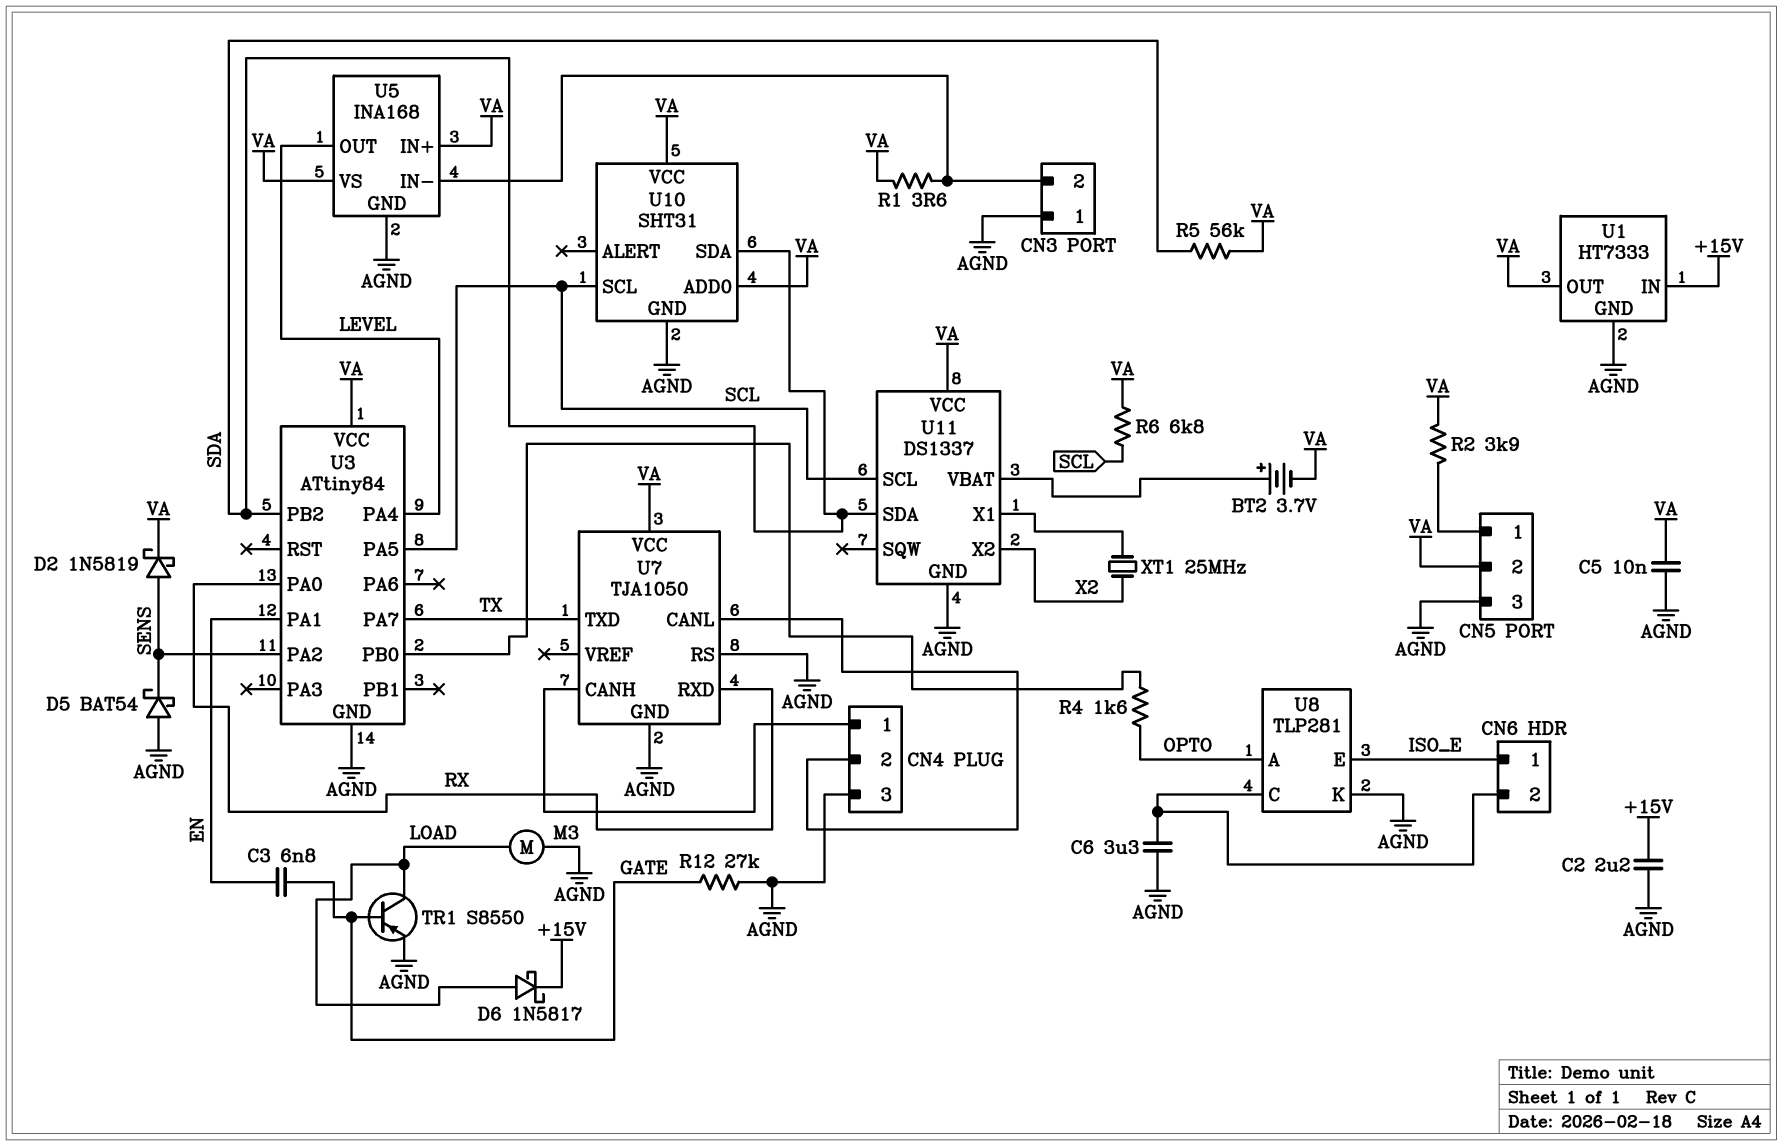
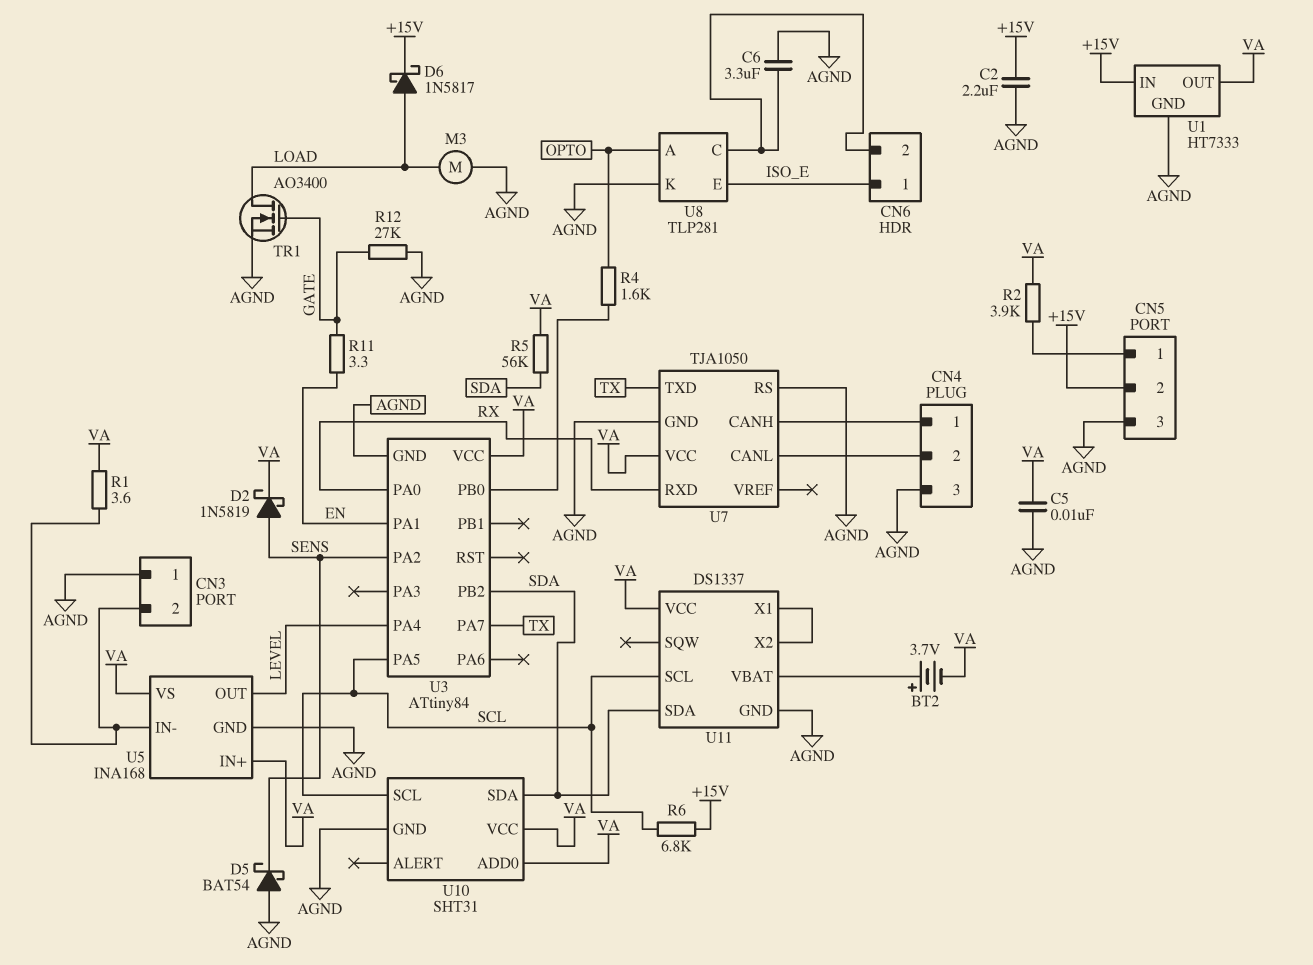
C3: 6.8nF (EN, GATE) -> none
CN5 pin 2: VA -> +15V
R6: 6.8k (SCL, VA) -> 6.8k (+15V, SCL)
R11: none -> 3.3 (EN, GATE)
TR1: PNP S8550 (B GATE, C LOAD, E AGND) -> NMOS AO3400 (G GATE, D LOAD, S AGND)
U11 pin X2: X2 -> U11/X1
XT1: 25MHz (U11/X1, X2) -> none

